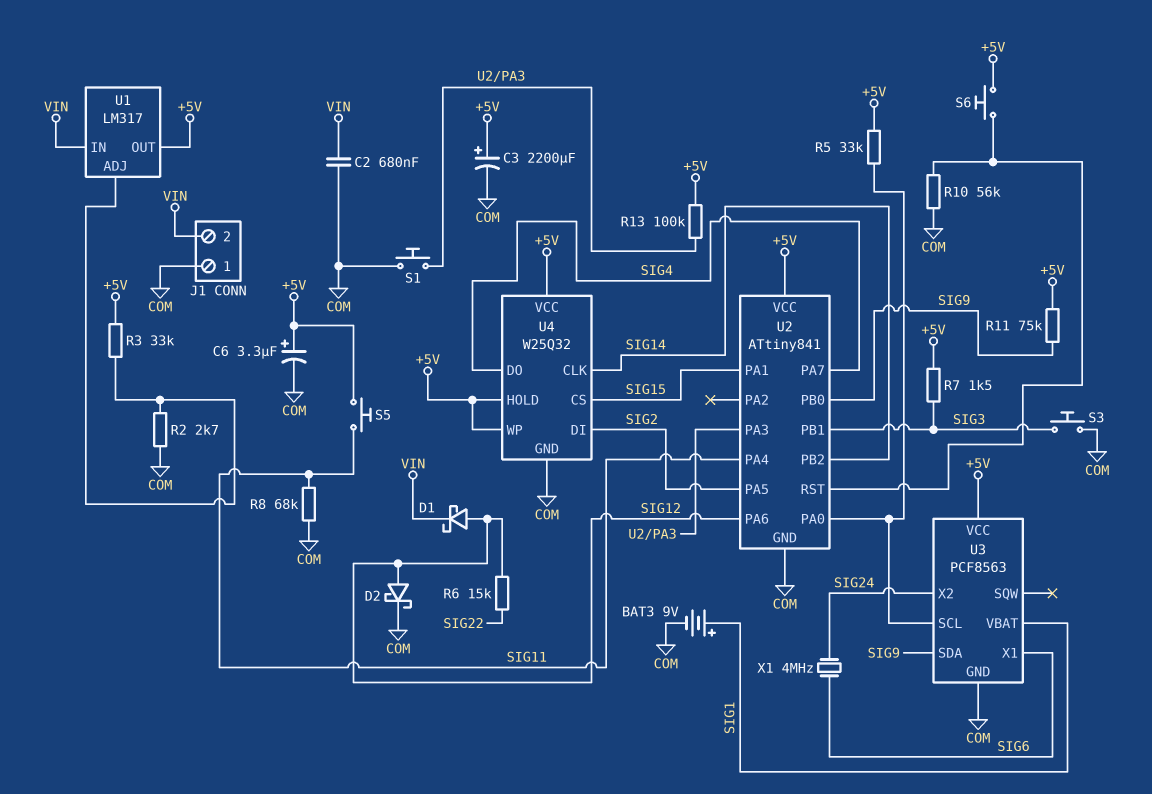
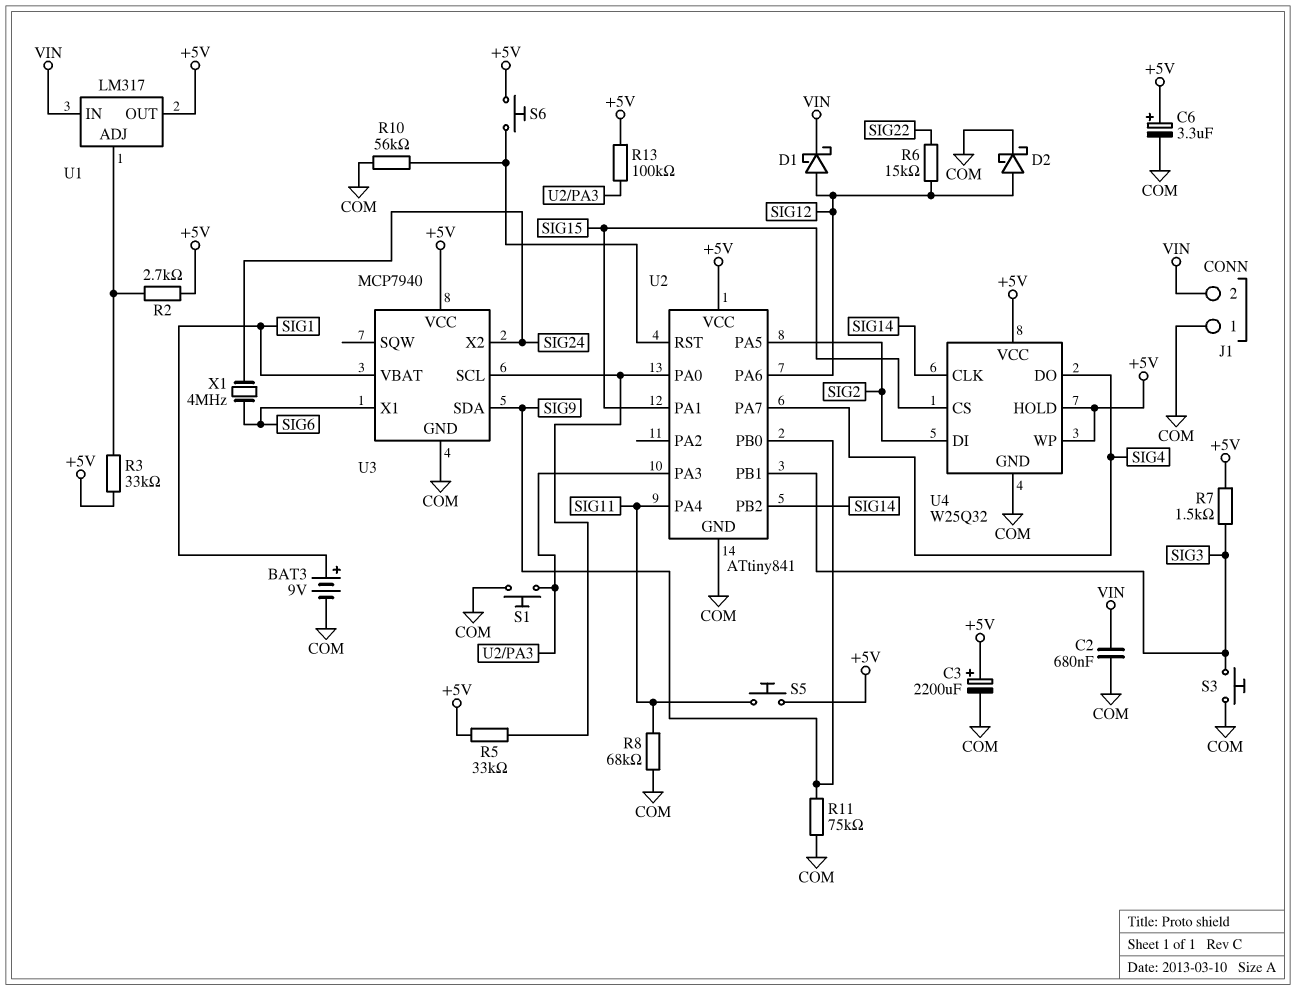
R2: 2.7k (COM, U1/ADJ) -> 2.7k (+5V, U1/ADJ)
R11: 75k (+5V, SIG9) -> 75k (COM, SIG9)
U3: PCF8563 -> MCP7940

